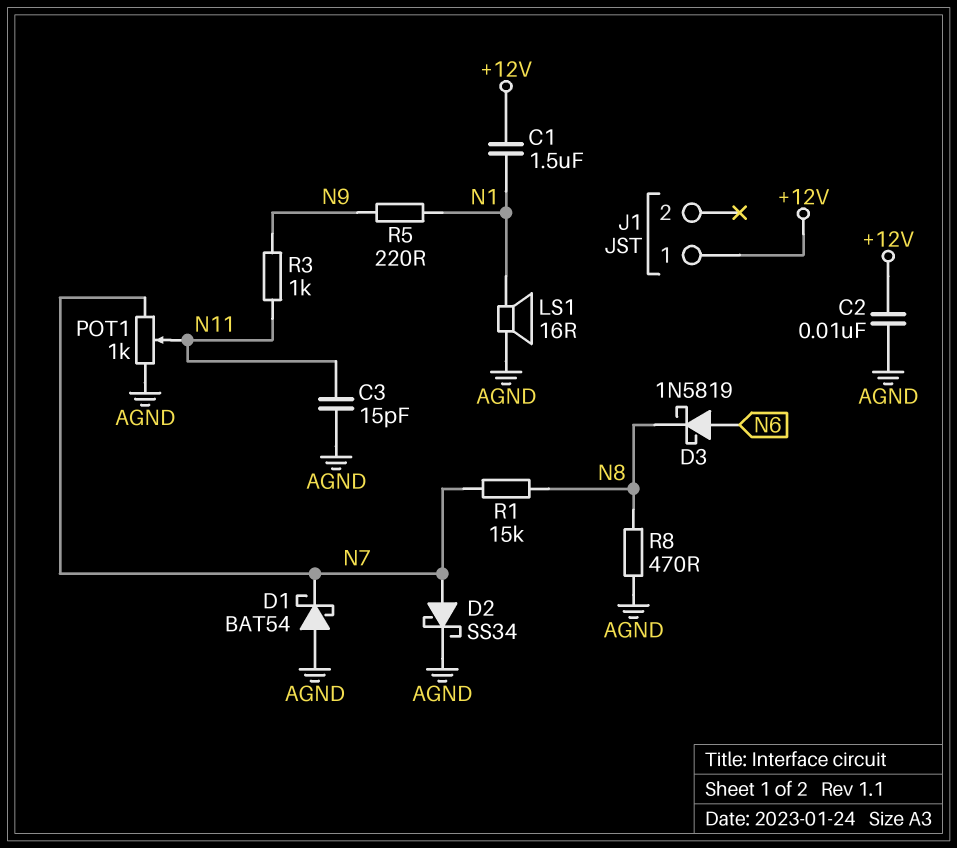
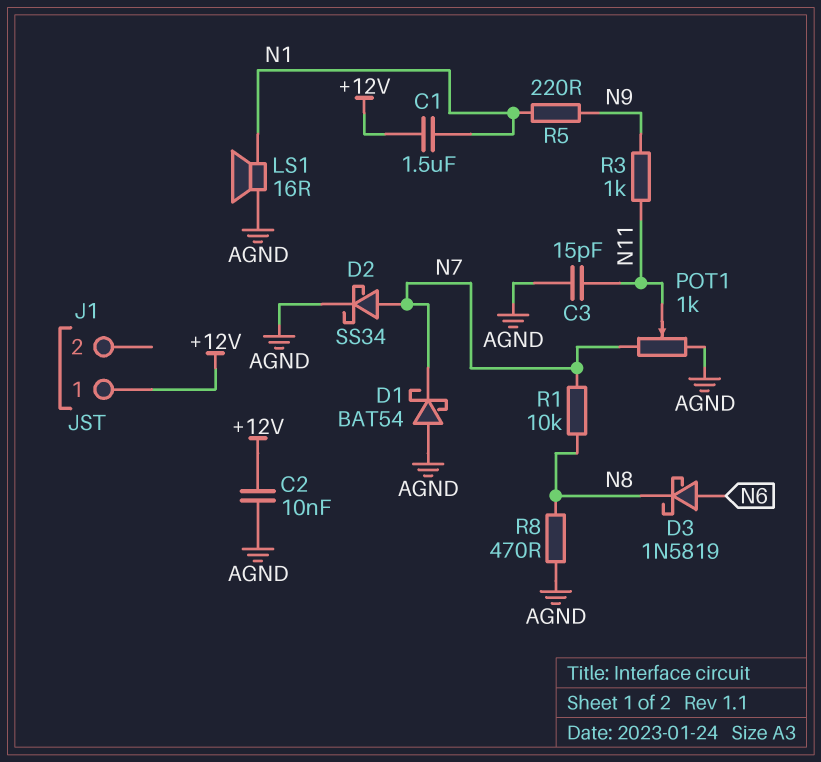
R1: 15k (N7, N8) -> 10k (N7, N8)

